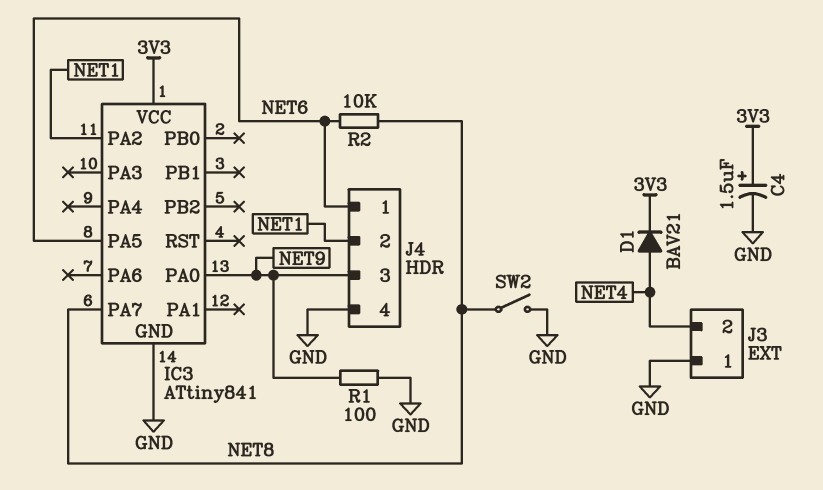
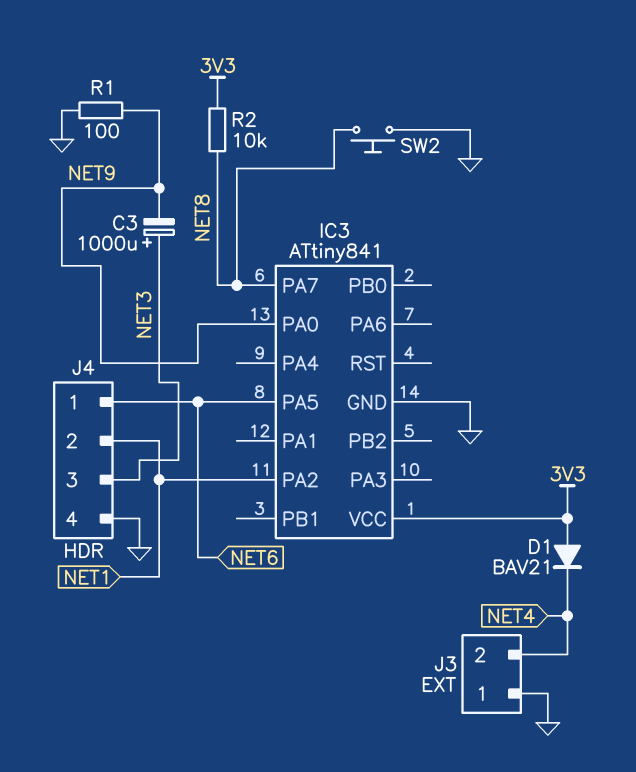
C3: none -> 1000uF (plus NET3, minus NET9)
C4: 1.5uF (plus 3V3, minus GND) -> none
D1: diode BAV21 (A NET4, K 3V3) -> diode BAV21 (A 3V3, K NET4)
J4 pin 3: NET9 -> NET3
R2: 10k (NET6, NET8) -> 10k (3V3, NET8)
SW2: switch (GND, NET8) -> button (GND, NET8)

